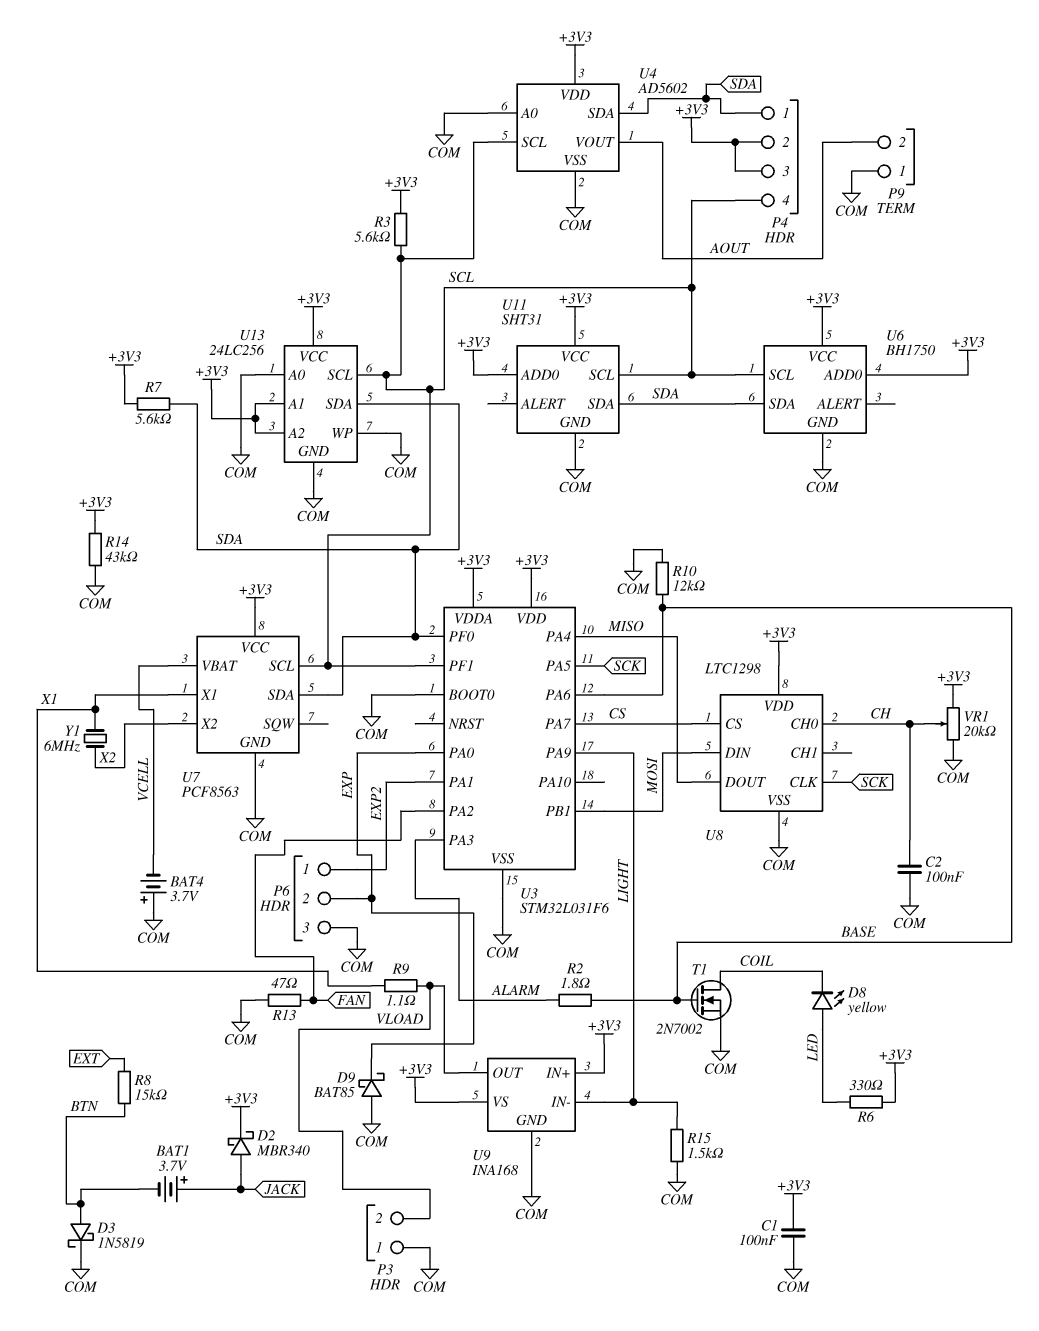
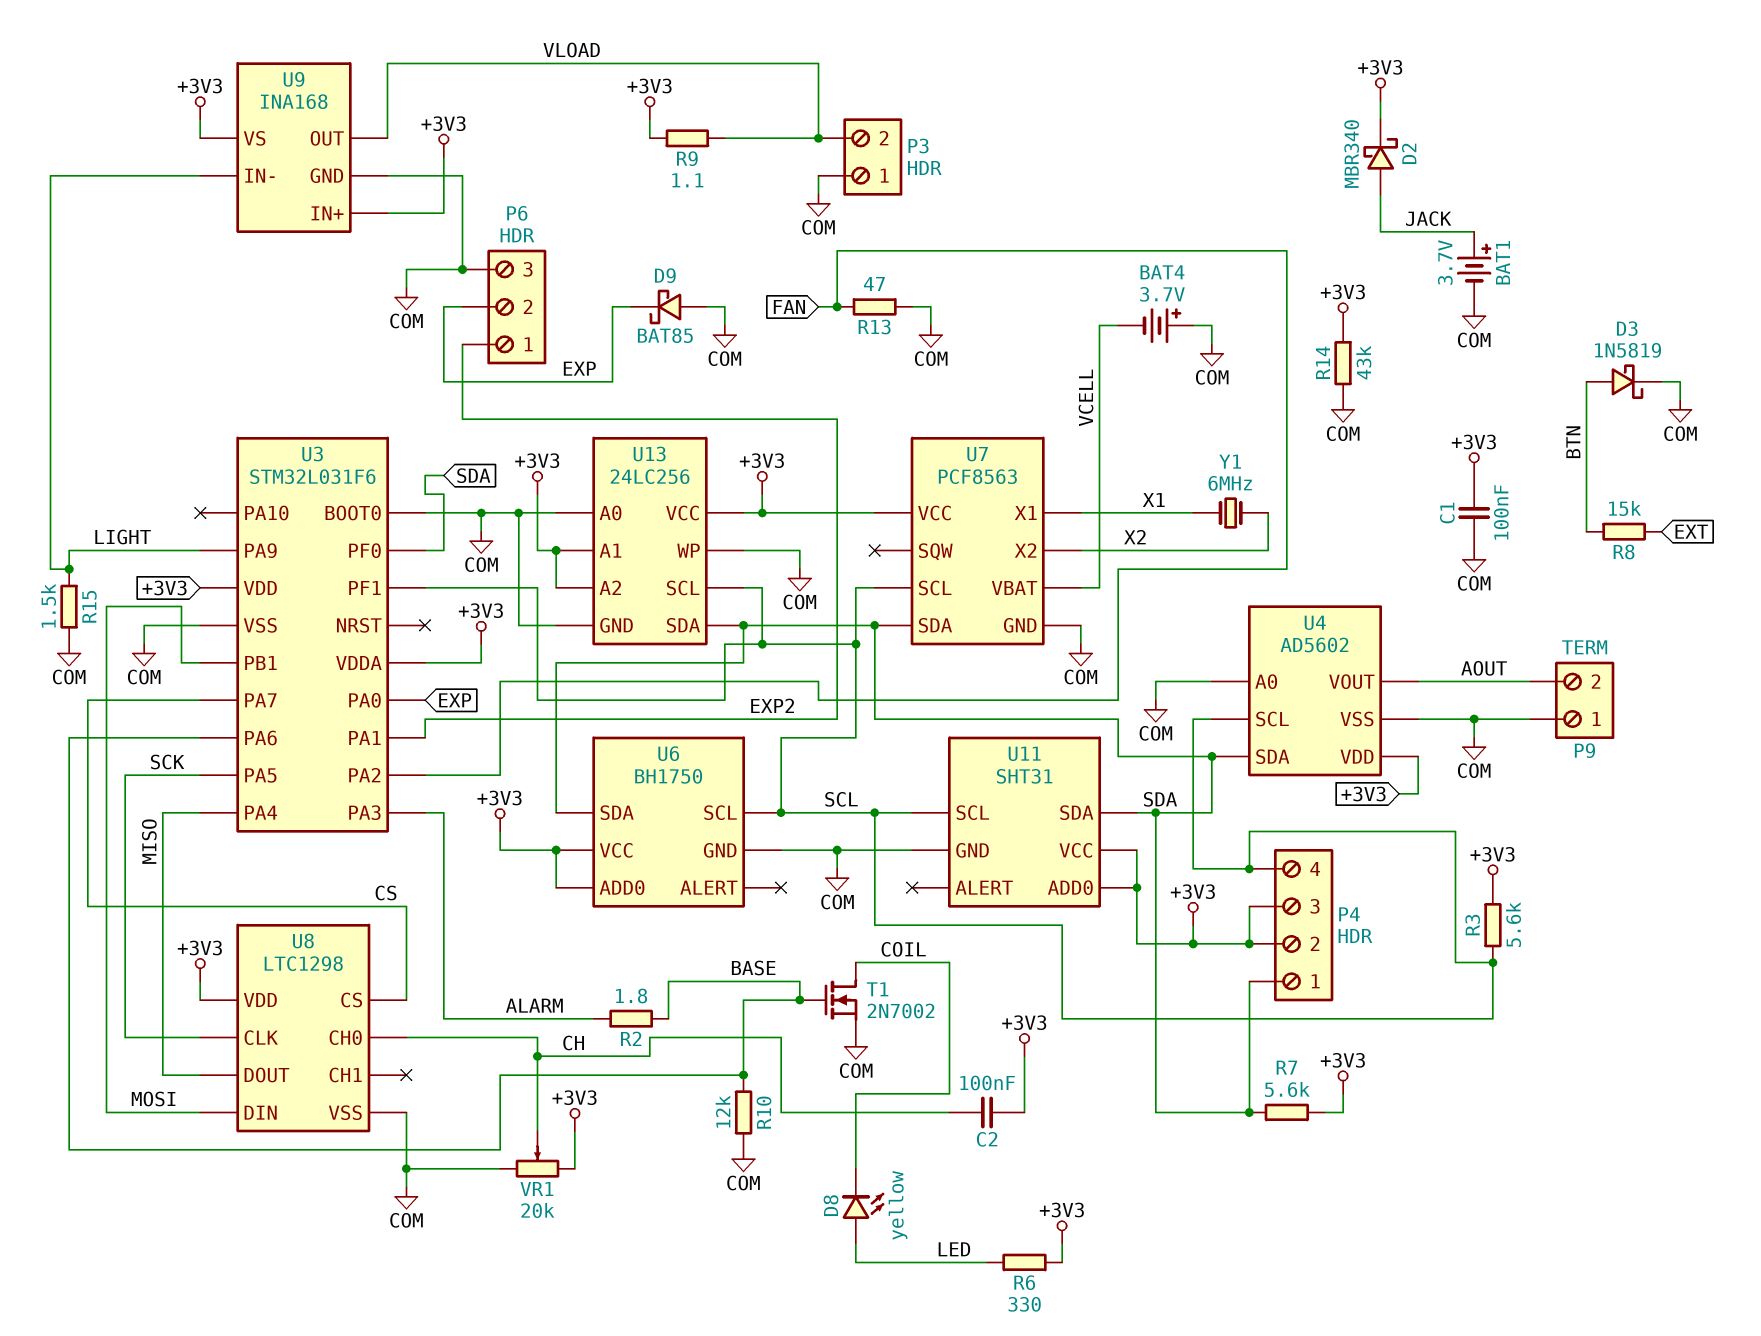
BAT1: 3.7V (plus JACK, minus BTN) -> 3.7V (plus JACK, minus COM)
C2: 100nF (CH, COM) -> 100nF (+3V3, CH)
R9: 1.1 (VLOAD, X1) -> 1.1 (+3V3, VLOAD)

